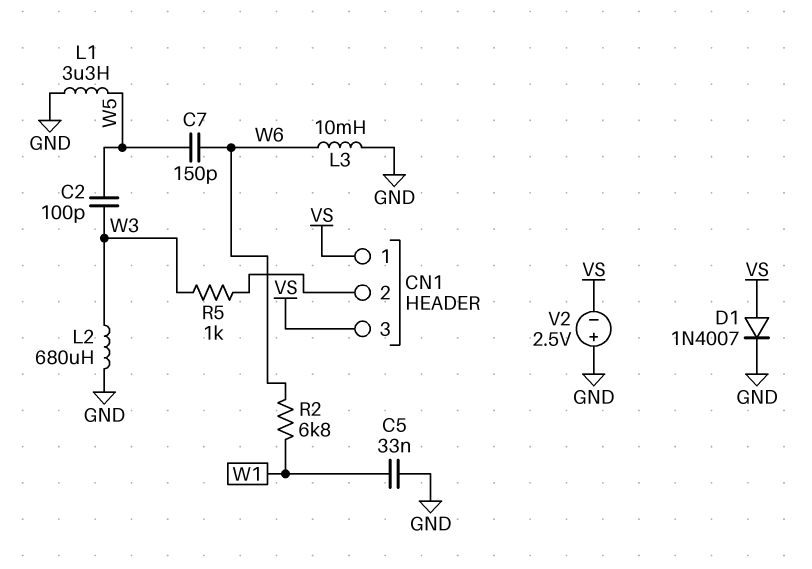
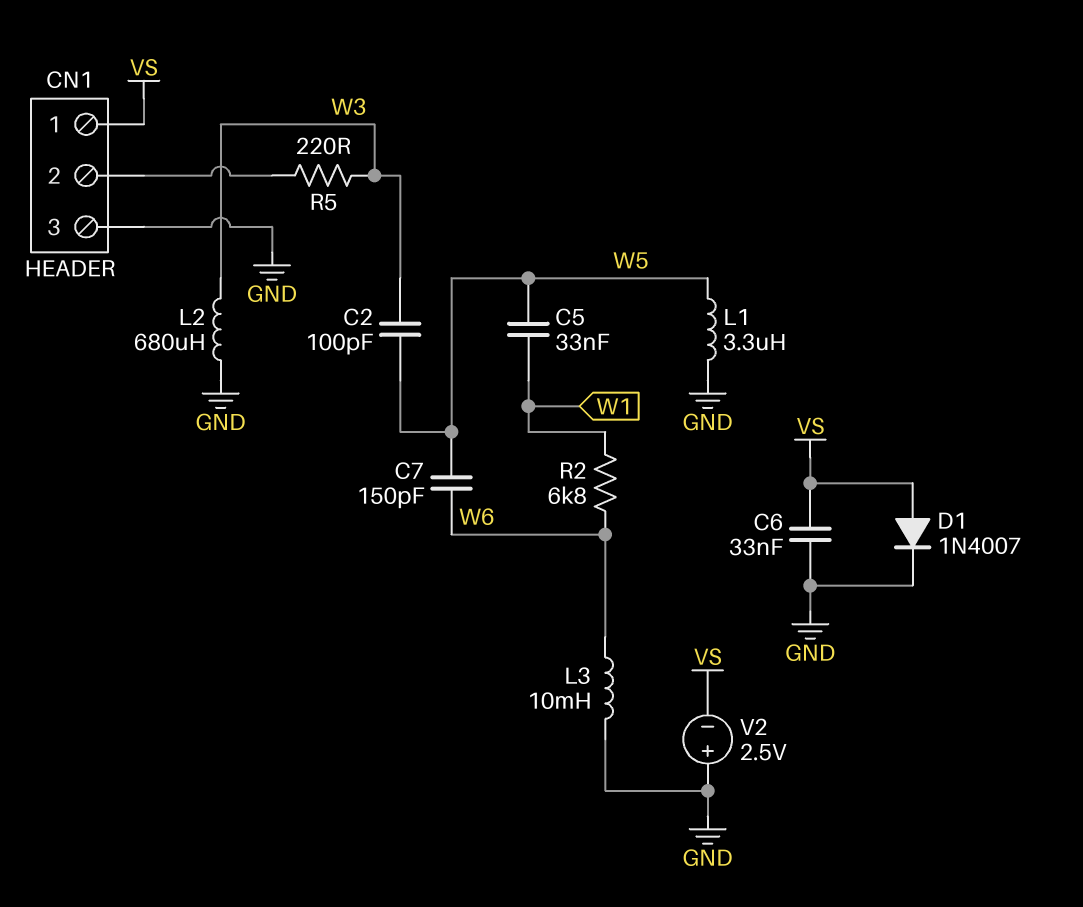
C5: 33nF (GND, W1) -> 33nF (W1, W5)
C6: none -> 33nF (GND, VS)
CN1 pin 3: VS -> GND
R5: 1k (CN1/2, W3) -> 220 (CN1/2, W3)

